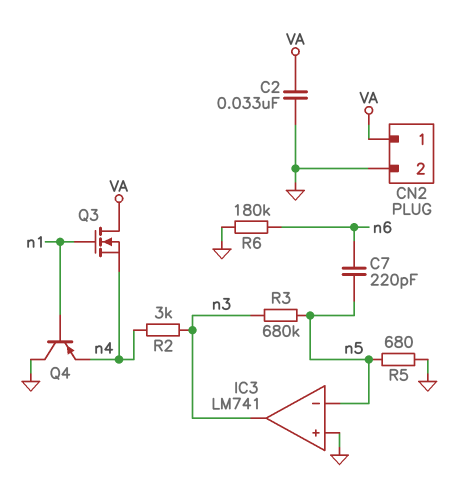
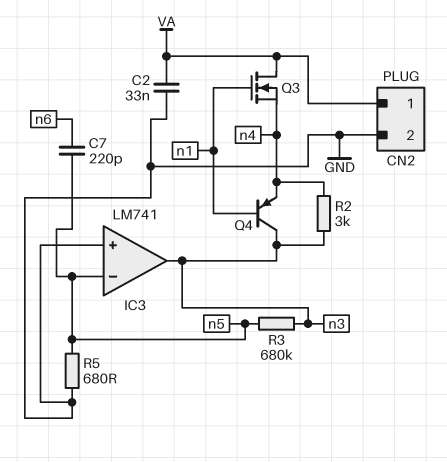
Q4: PNP (B n1, C GND, E n4) -> PNP (B n1, C n3, E n4)
R6: 180k (GND, n6) -> none

